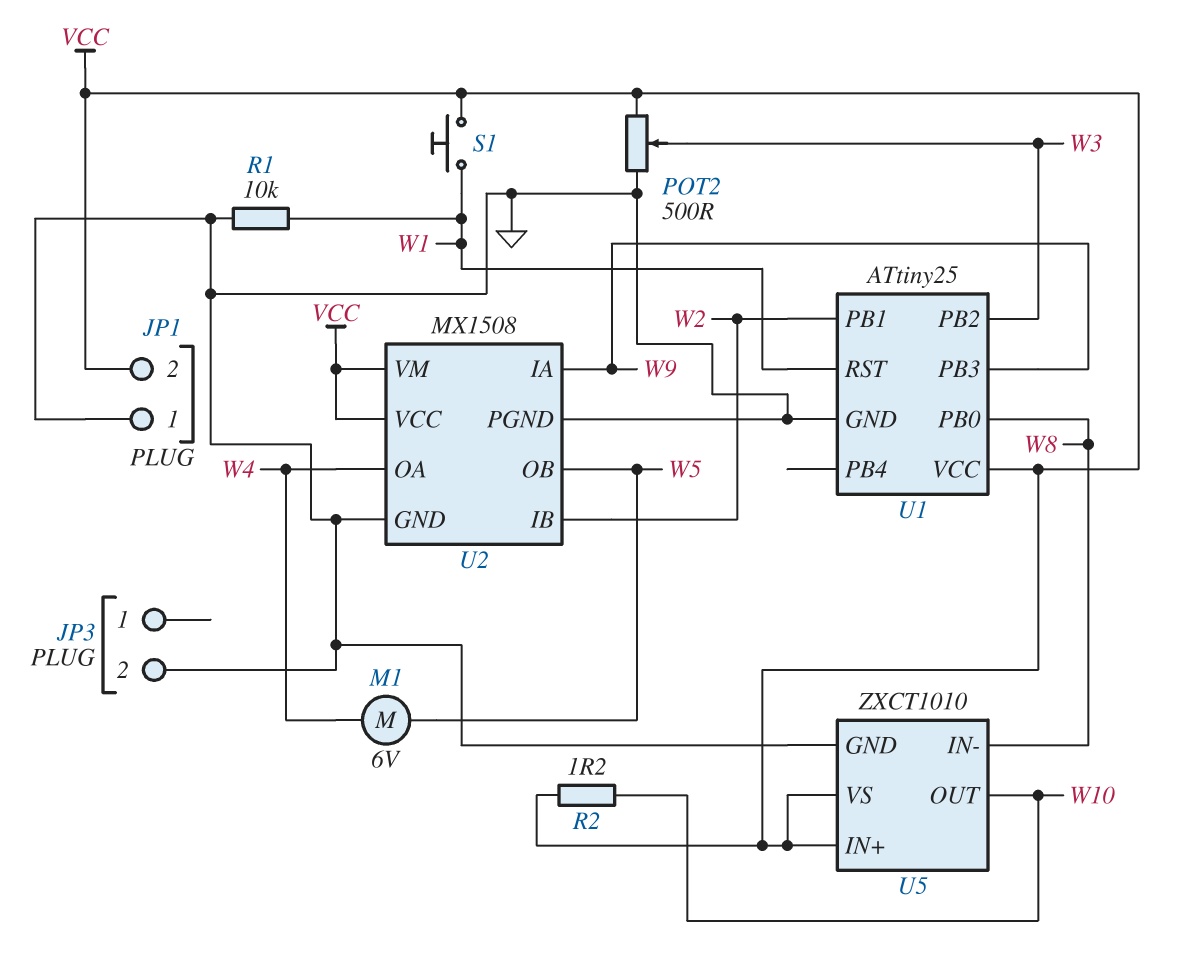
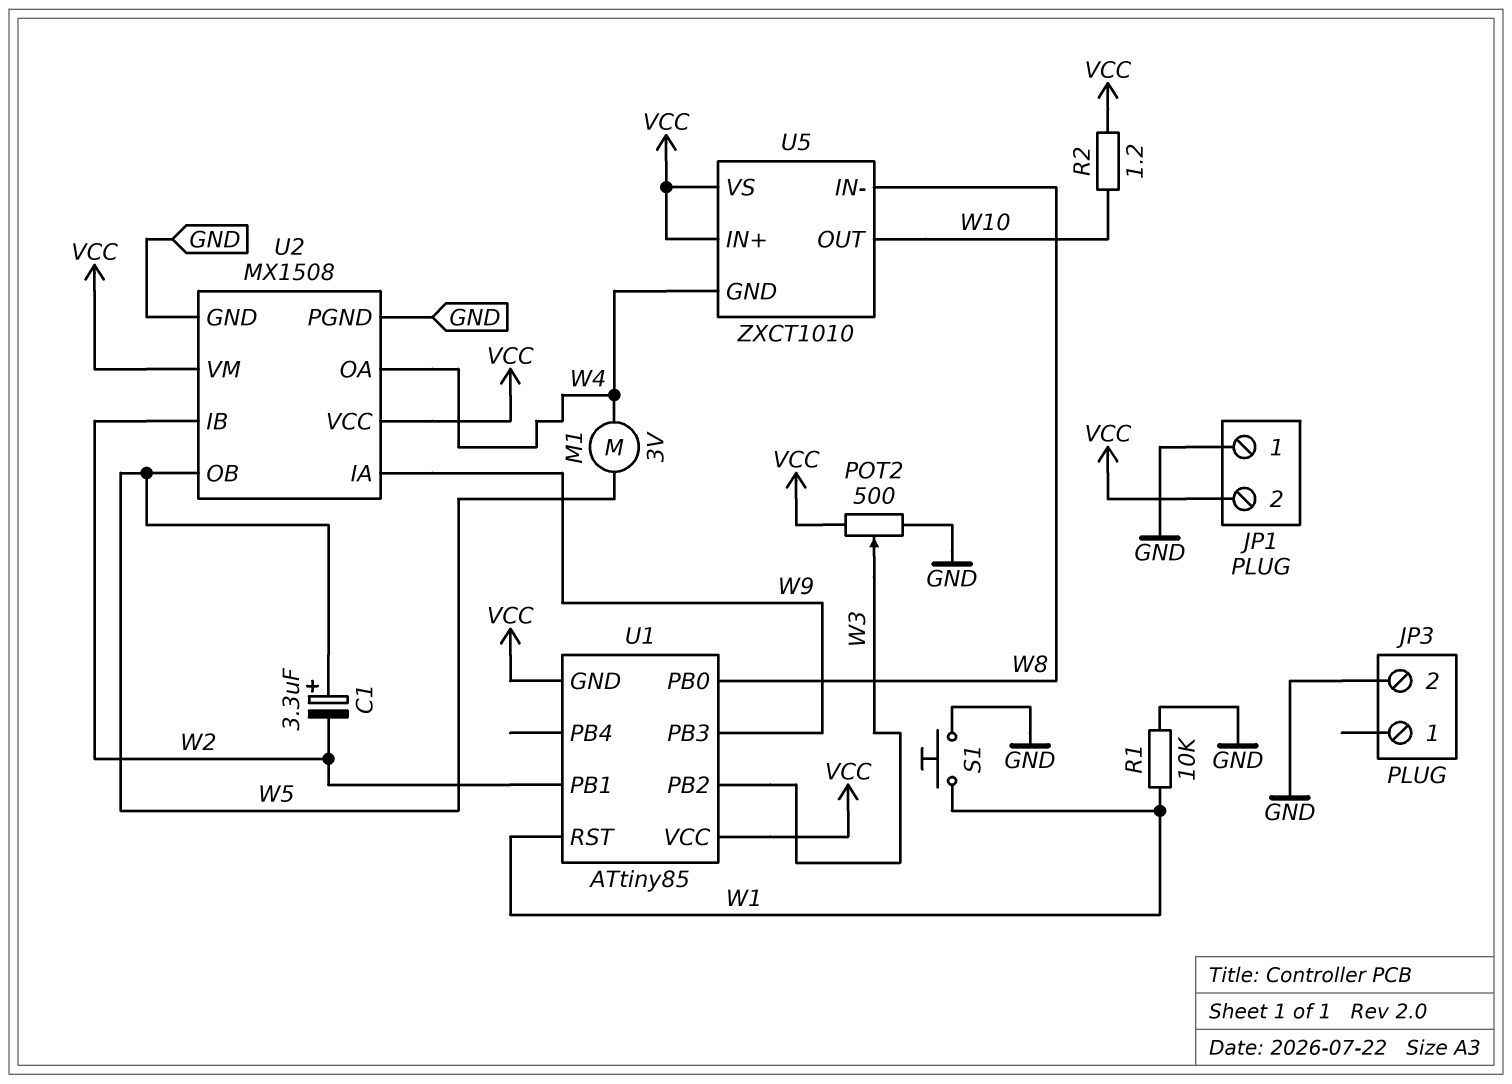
C1: none -> 3.3uF (plus W5, minus W2)
M1: motor 6V (W4, W5) -> motor 3V (W4, W5)
S1: button (VCC, W1) -> button (GND, W1)
U1: ATtiny25 -> ATtiny85
U1 pin GND: GND -> VCC
U5 pin GND: GND -> W4

